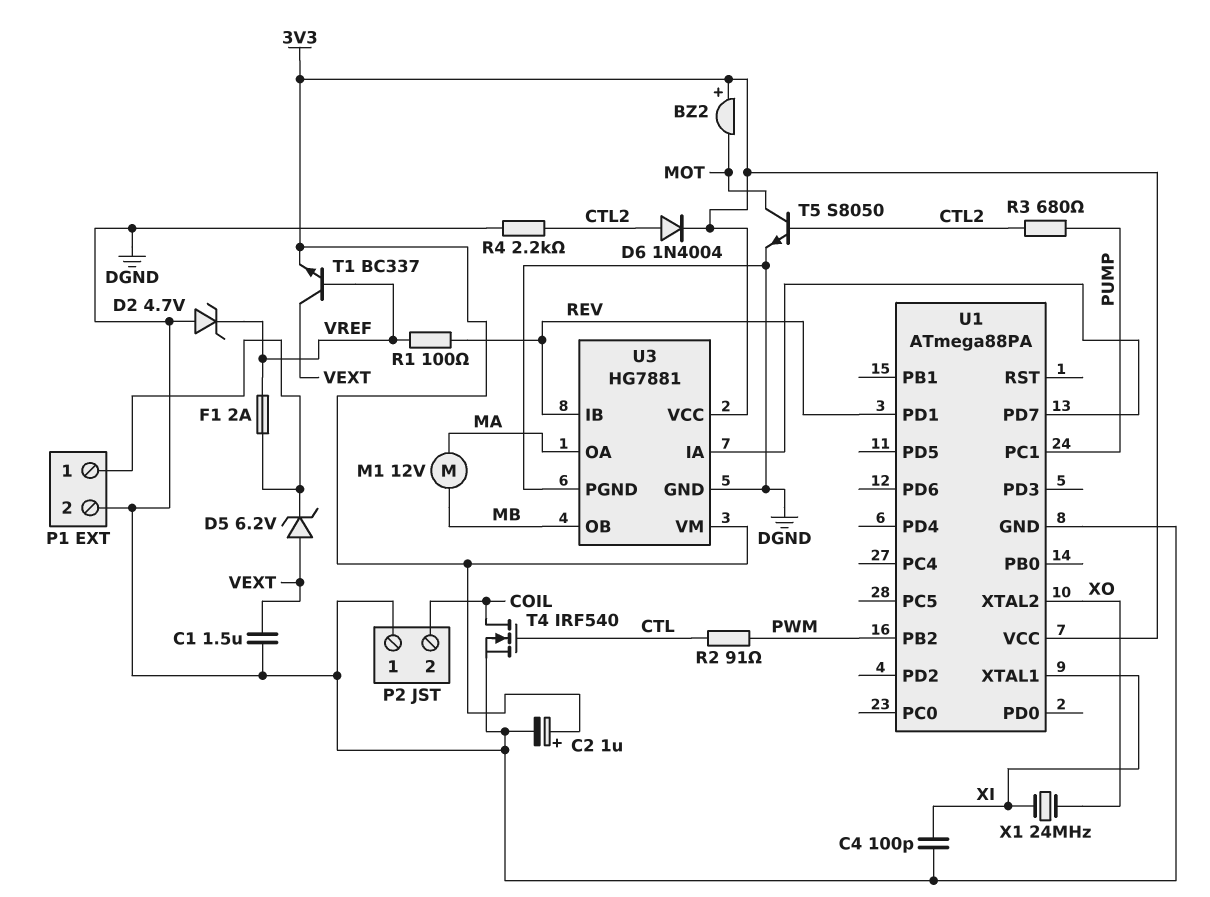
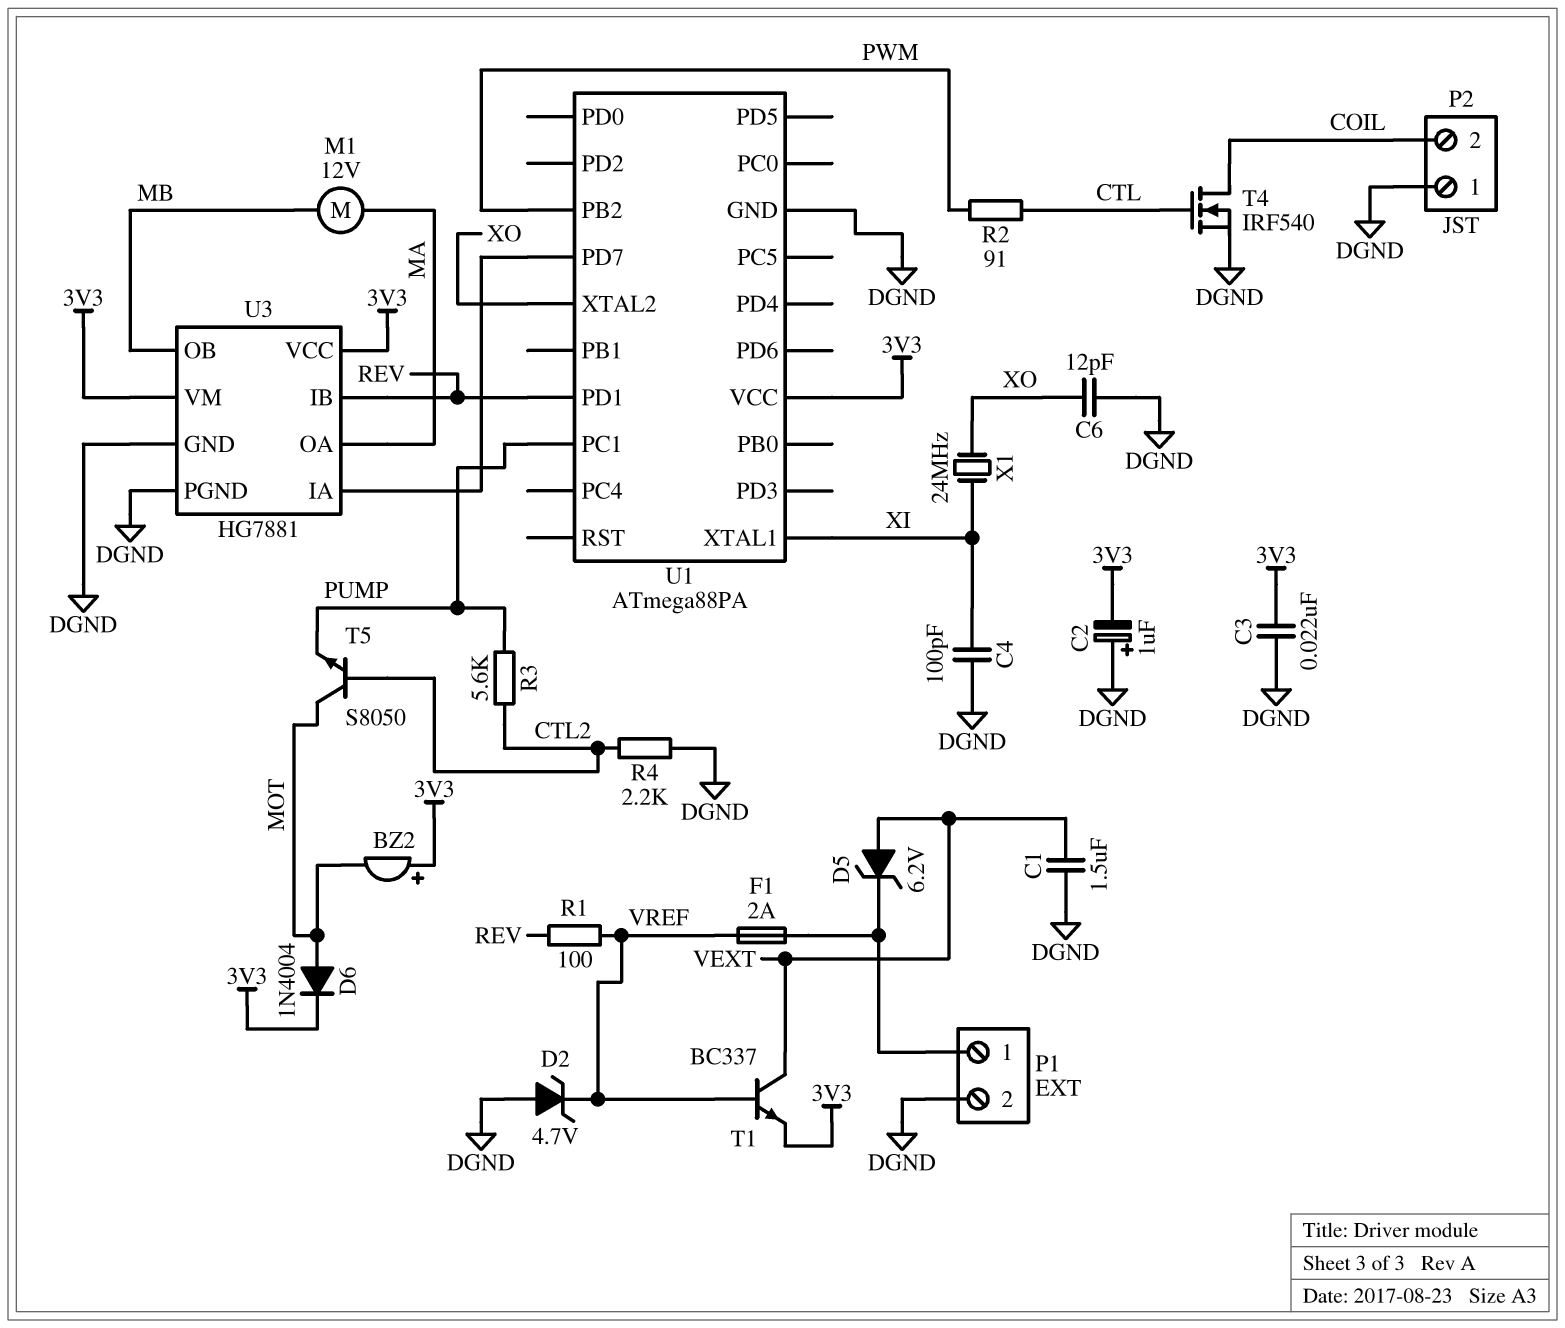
C2: 1uF (plus 3V3, minus DGND) -> 1uF (plus DGND, minus 3V3)
C3: none -> 22nF (3V3, DGND)
C6: none -> 12pF (DGND, XO)
D6: diode 1N4004 (A CTL2, K 3V3) -> diode 1N4004 (A MOT, K 3V3)
R3: 680 (CTL2, PUMP) -> 5.6k (CTL2, PUMP)
T5: NPN S8050 (B CTL2, C MOT, E DGND) -> NPN S8050 (B CTL2, C MOT, E PUMP)

